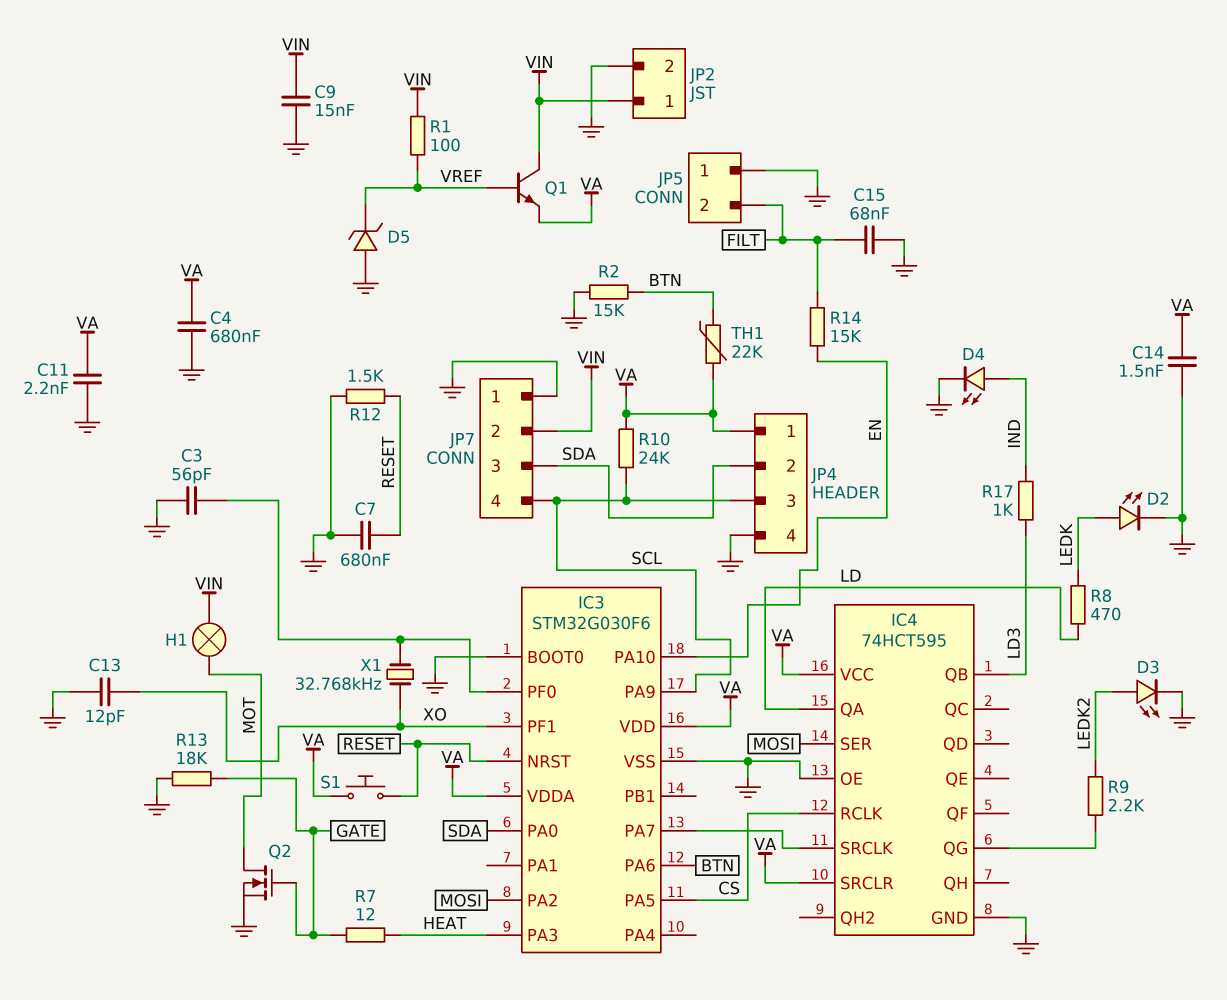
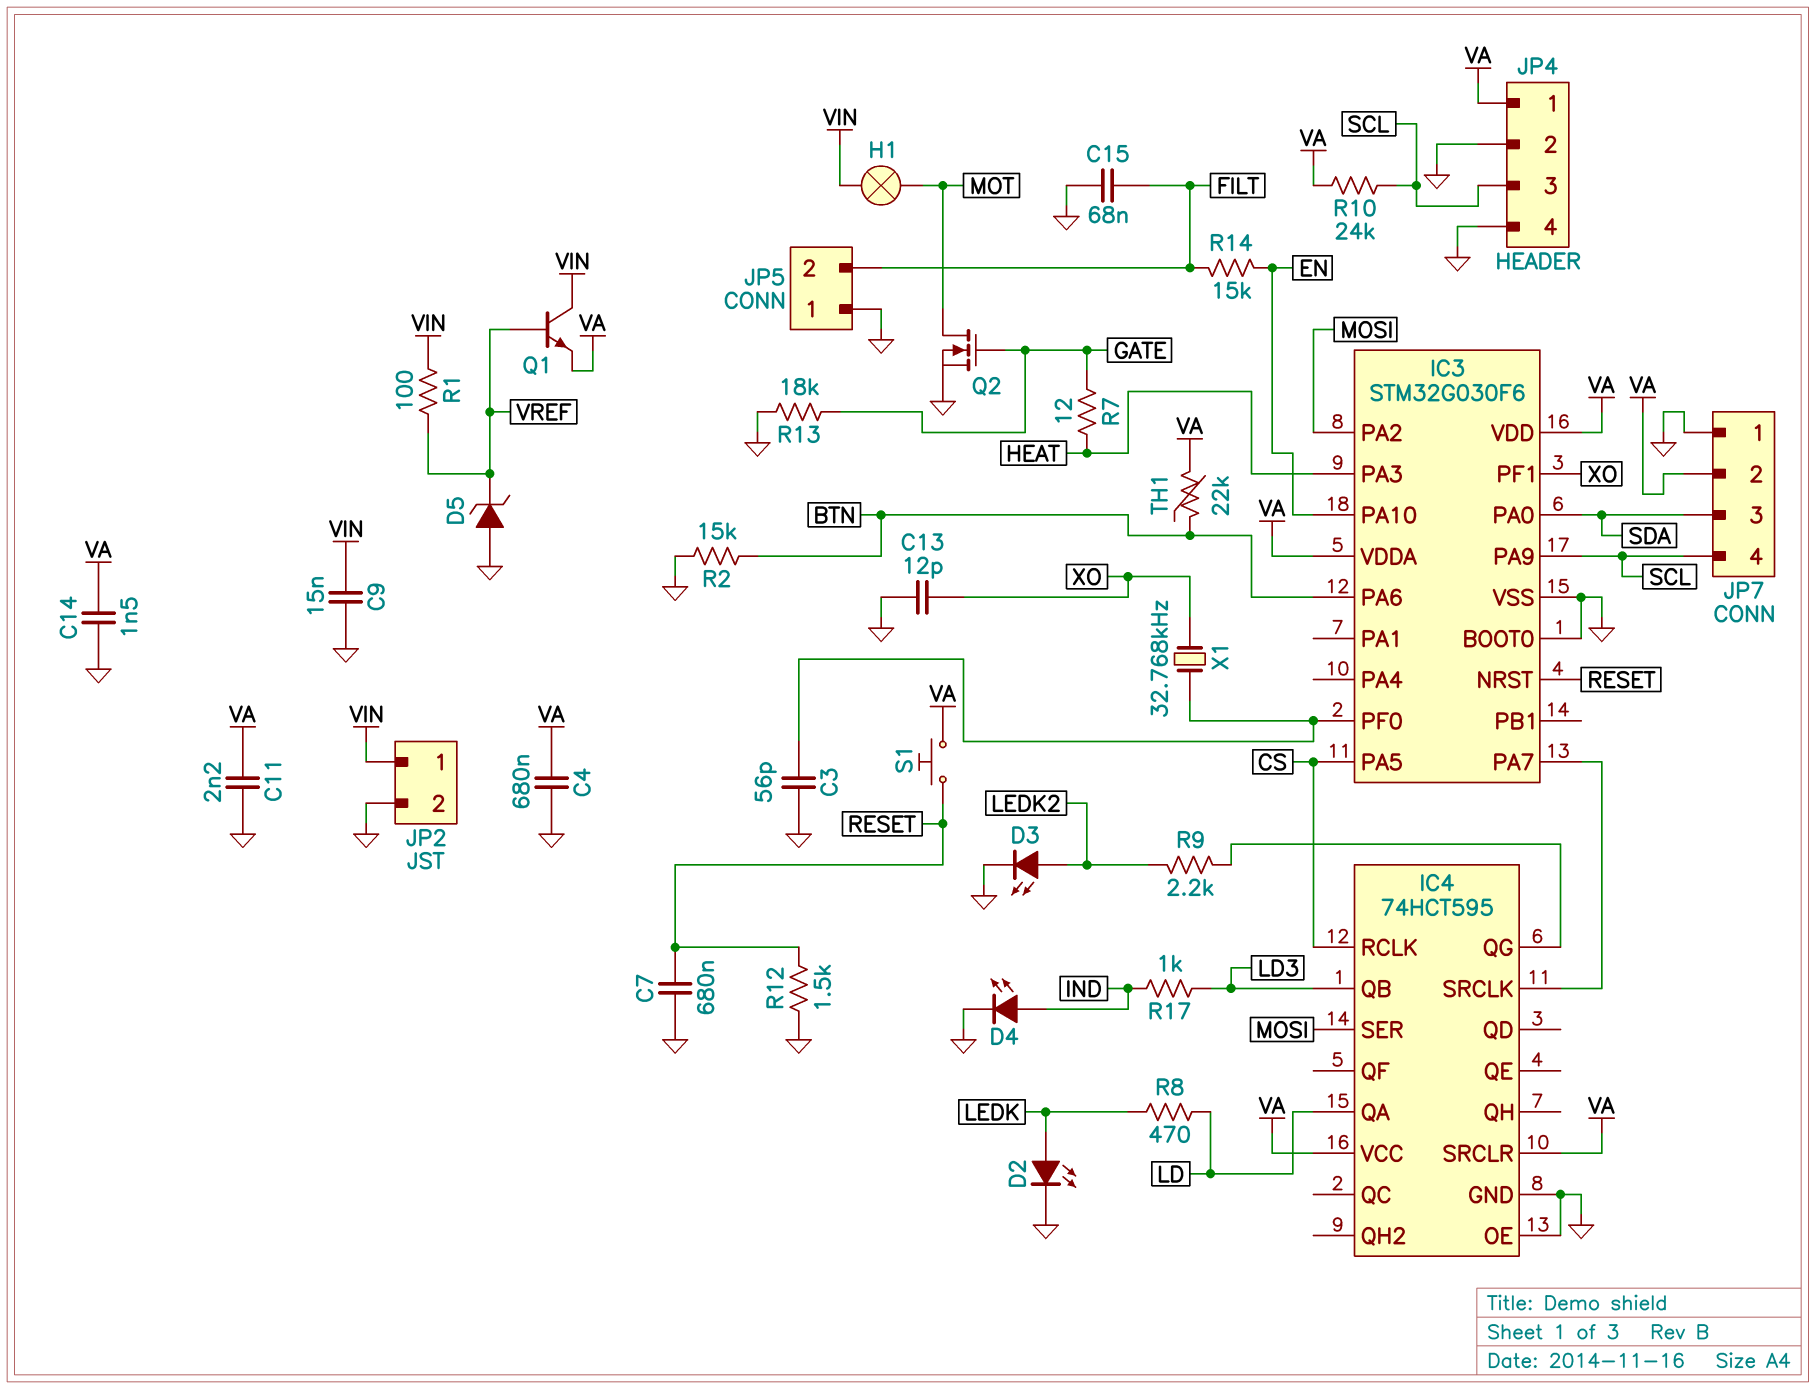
JP4 pin 2: SDA -> GND
JP7 pin 2: VIN -> VA

